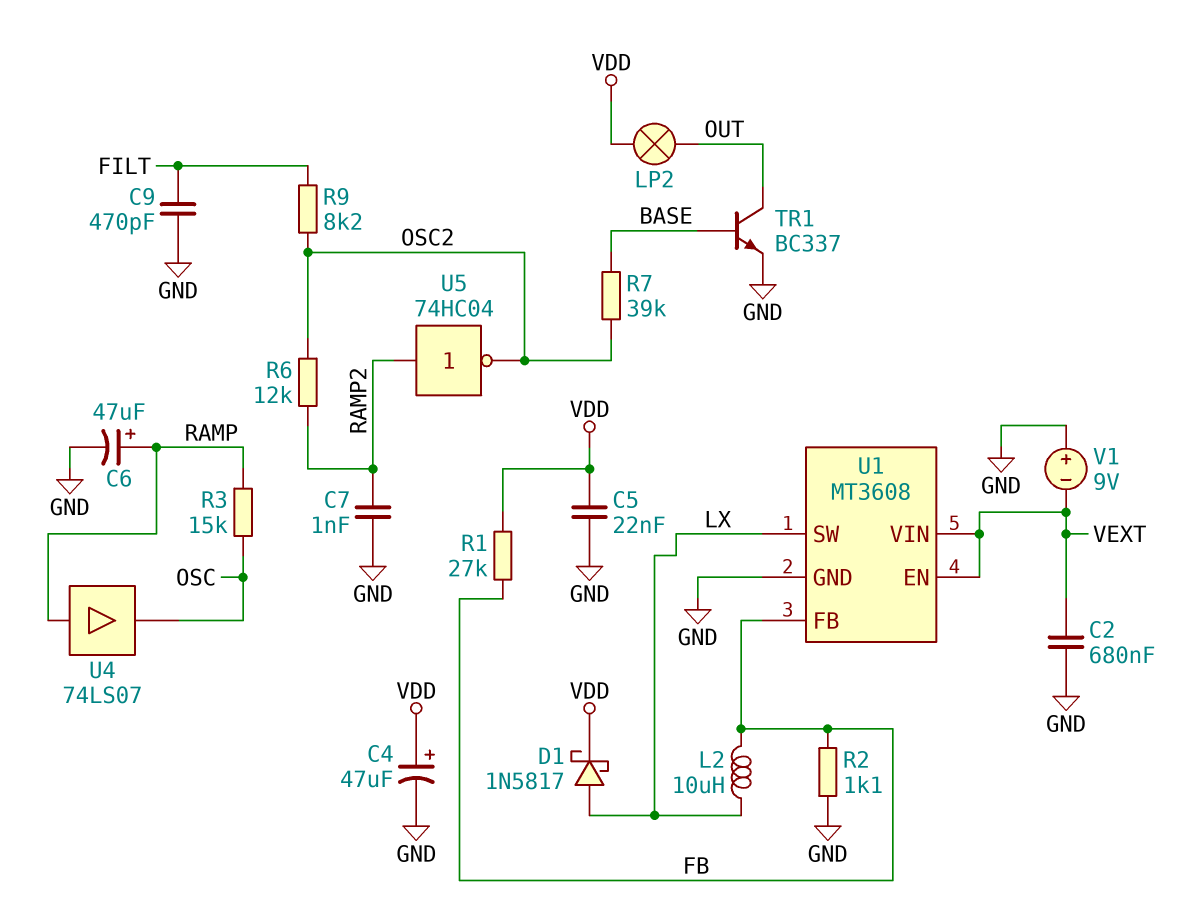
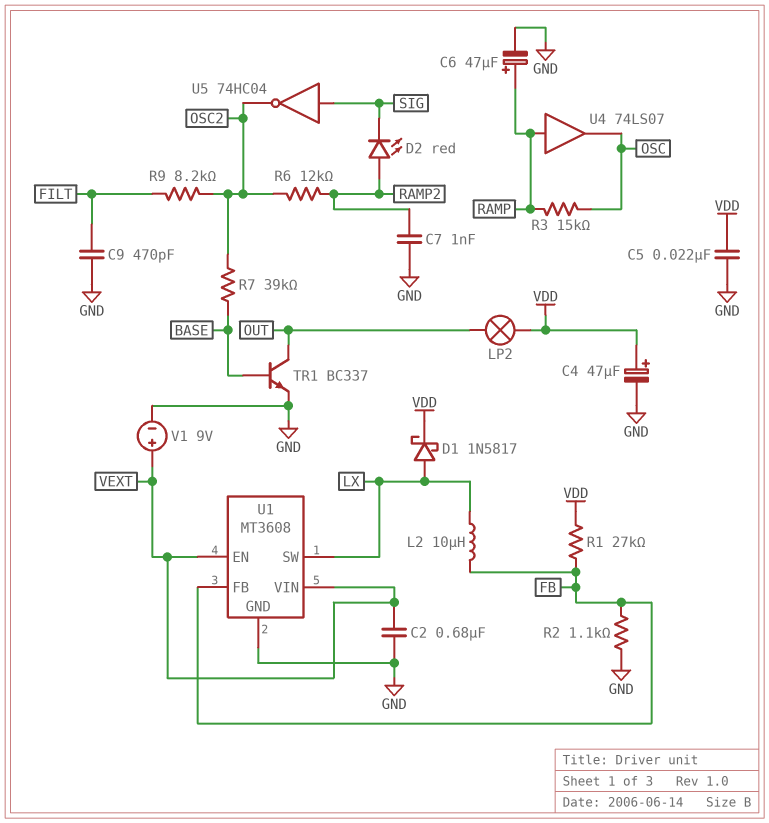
D2: none -> LED red (A RAMP2, K SIG)
U5: NOT 74HC04 (in RAMP2, out OSC2) -> NOT 74HC04 (in SIG, out OSC2)
V1: 9V (plus GND, minus VEXT) -> 9V (plus VEXT, minus GND)

